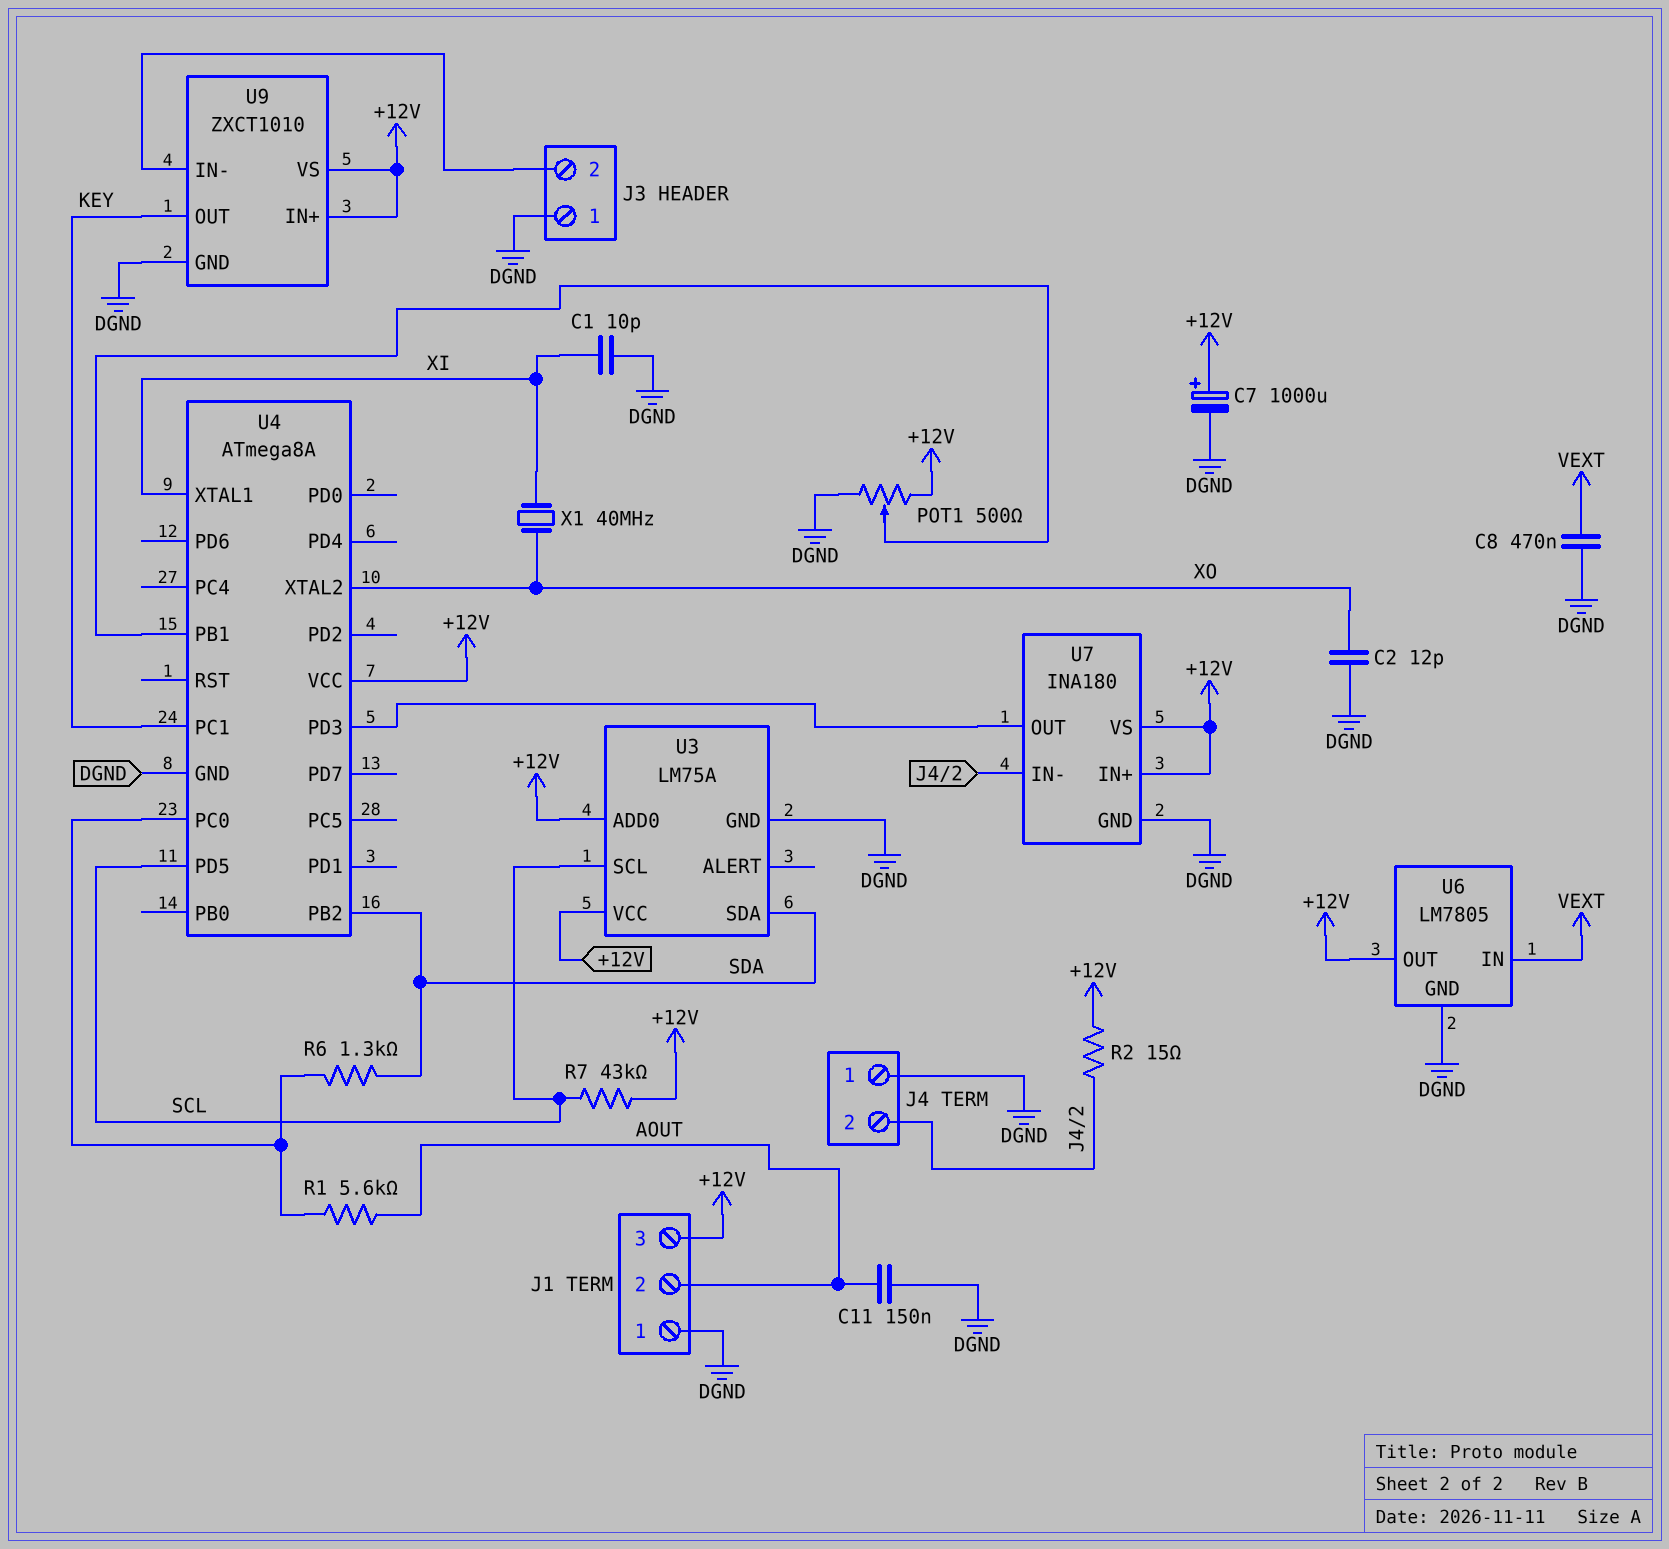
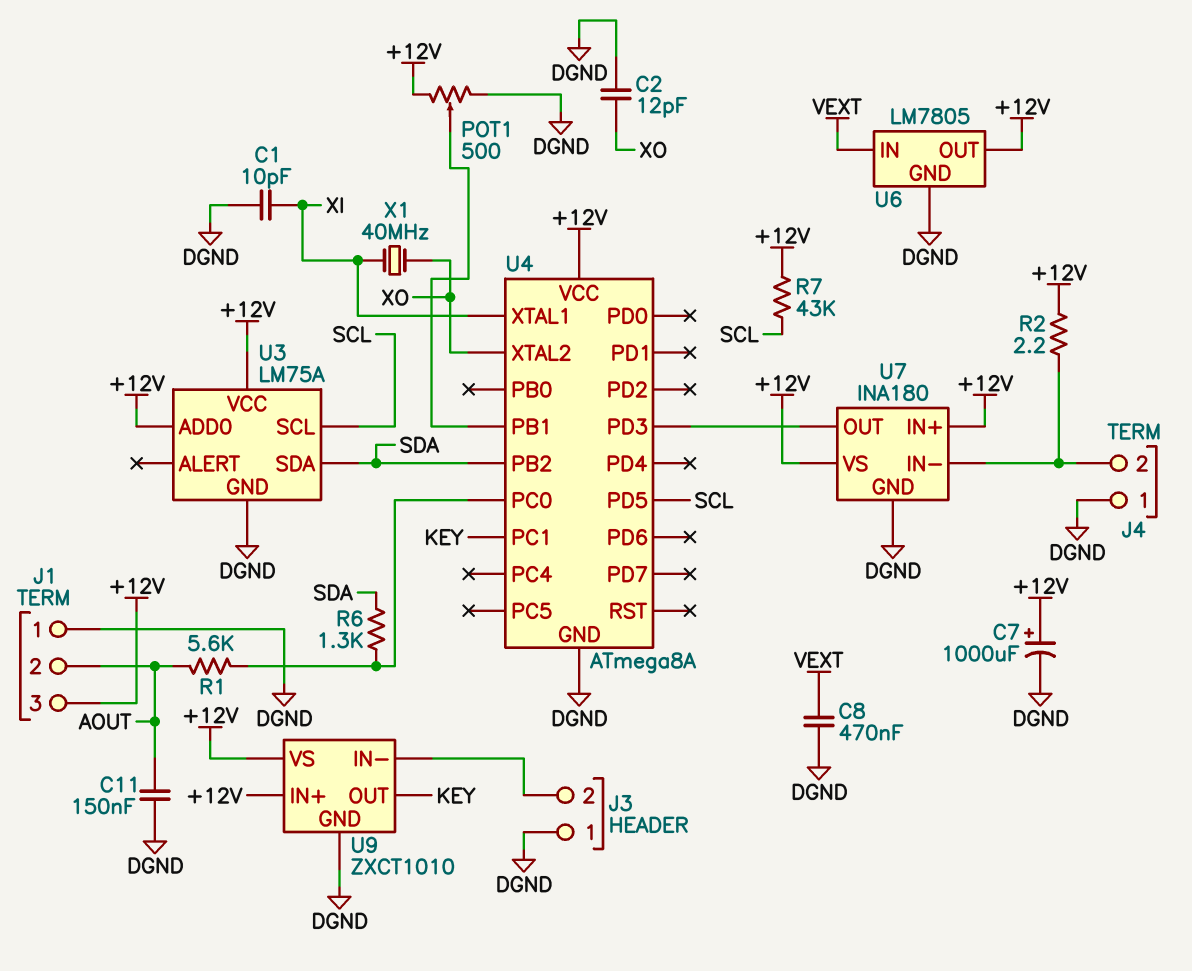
R2: 15 (+12V, J4/2) -> 2.2 (+12V, J4/2)

